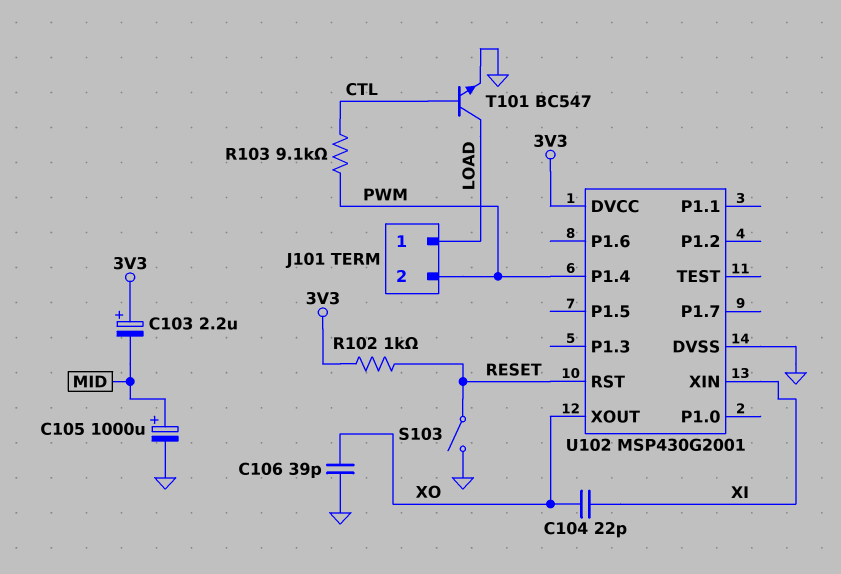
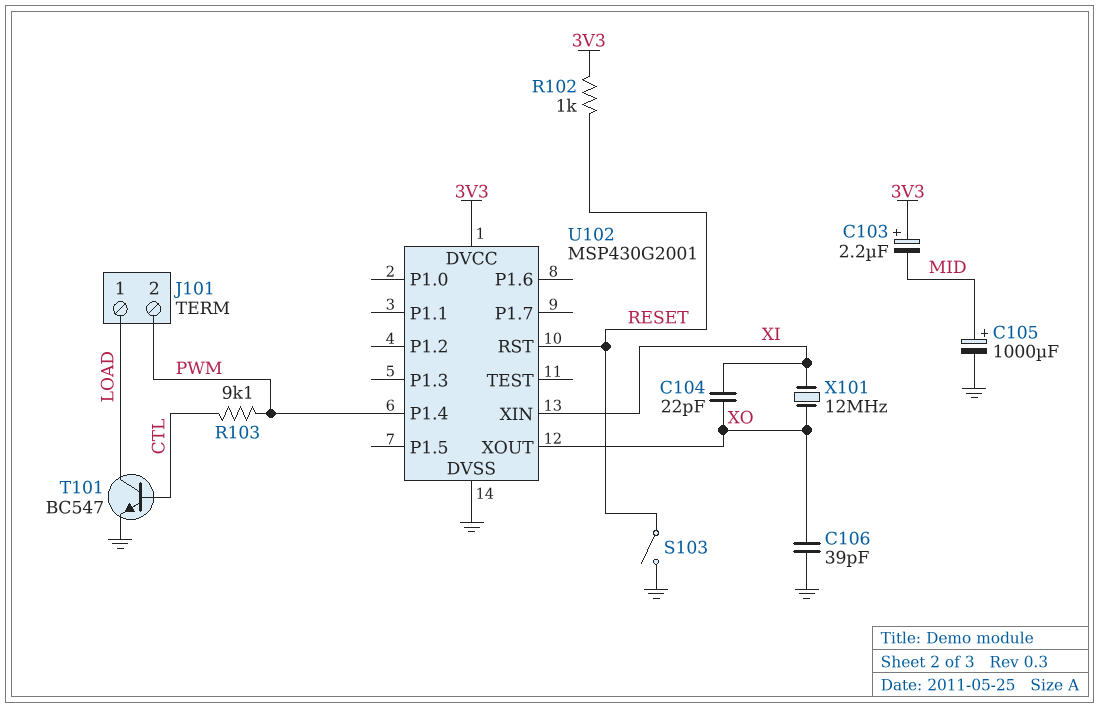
X101: none -> 12MHz (XI, XO)

